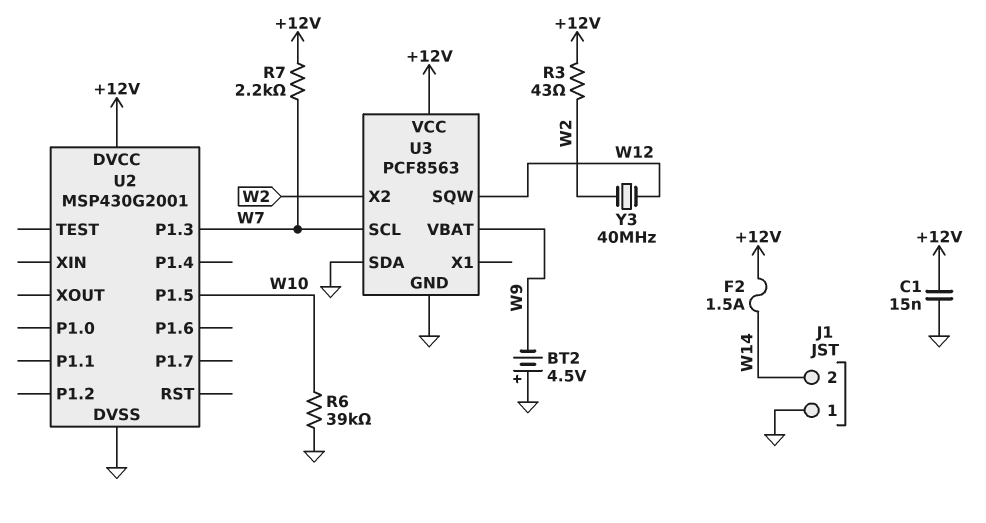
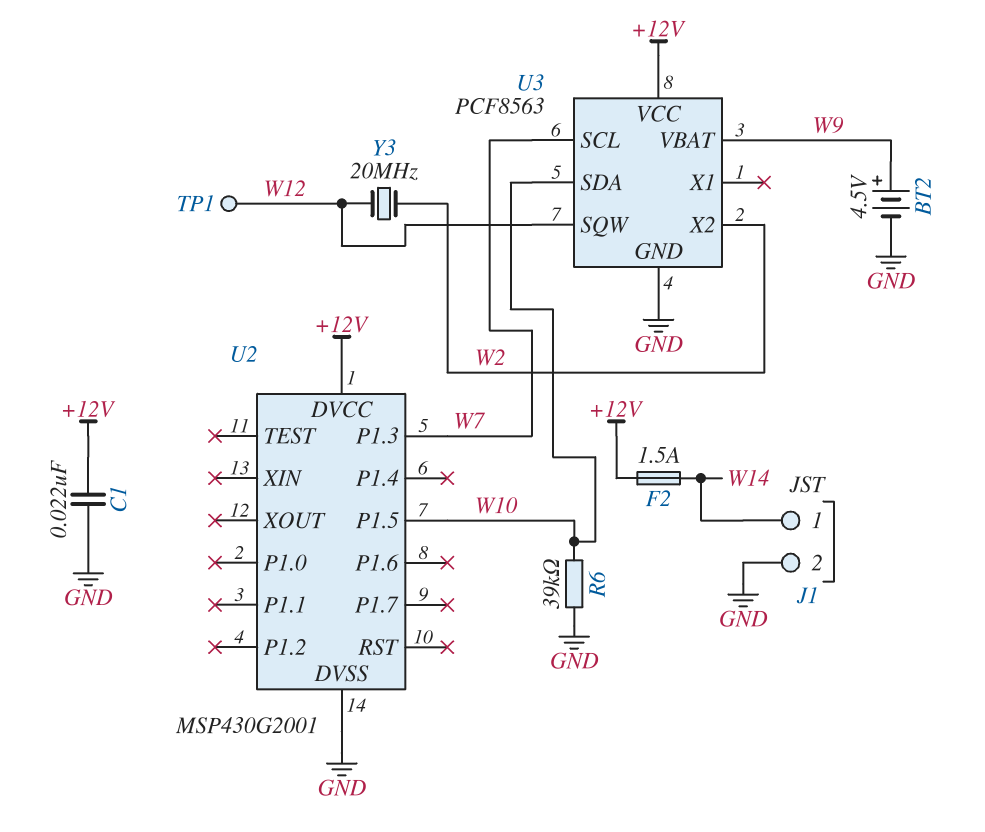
BT2: 4.5V (plus GND, minus W9) -> 4.5V (plus W9, minus GND)
C1: 15nF (+12V, GND) -> 22nF (+12V, GND)
J1 pin 1: GND -> W14
J1 pin 2: W14 -> GND
R3: 43 (+12V, W2) -> none
R7: 2.2k (+12V, W7) -> none
TP1: none -> test point (W12)
U3 pin SDA: GND -> W10
Y3: 40MHz (W2, W12) -> 20MHz (W2, W12)

